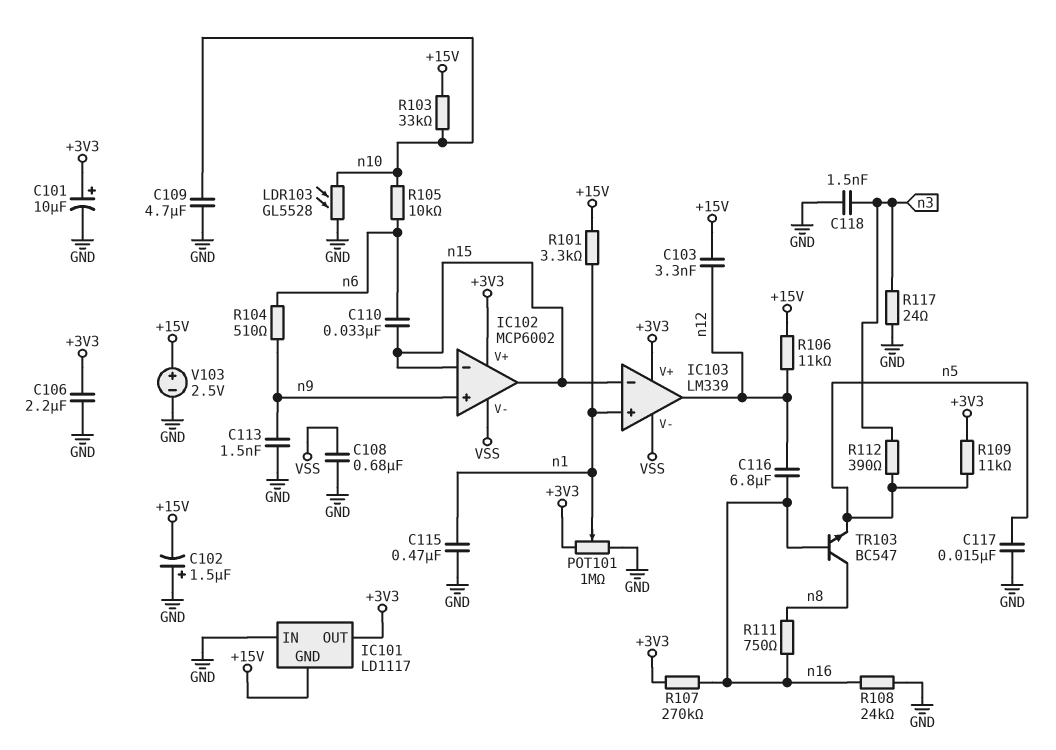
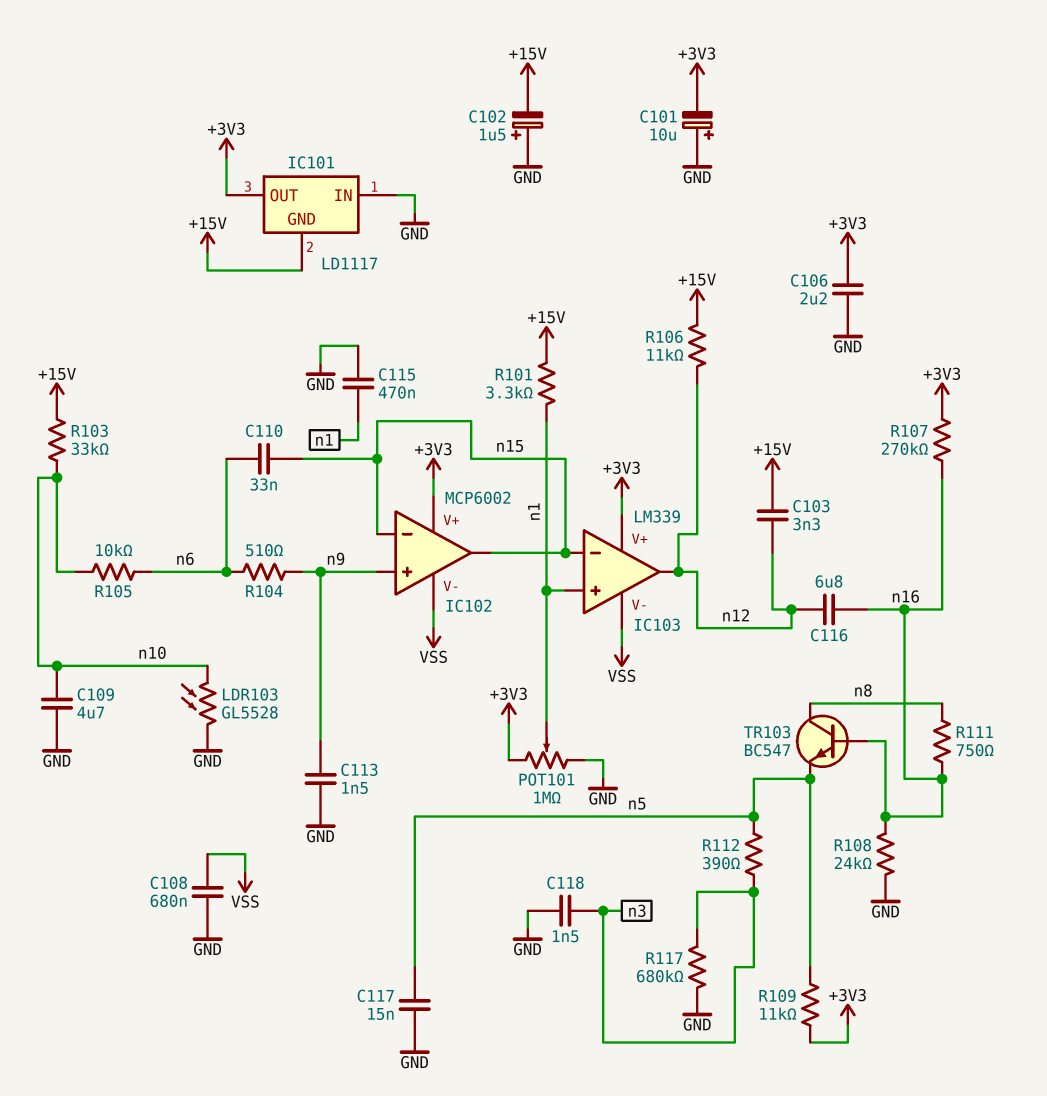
C101: 10uF (plus +3V3, minus GND) -> 10uF (plus GND, minus +3V3)
R117: 24 (GND, n3) -> 680k (GND, n3)
V103: 2.5V (plus +15V, minus GND) -> none

